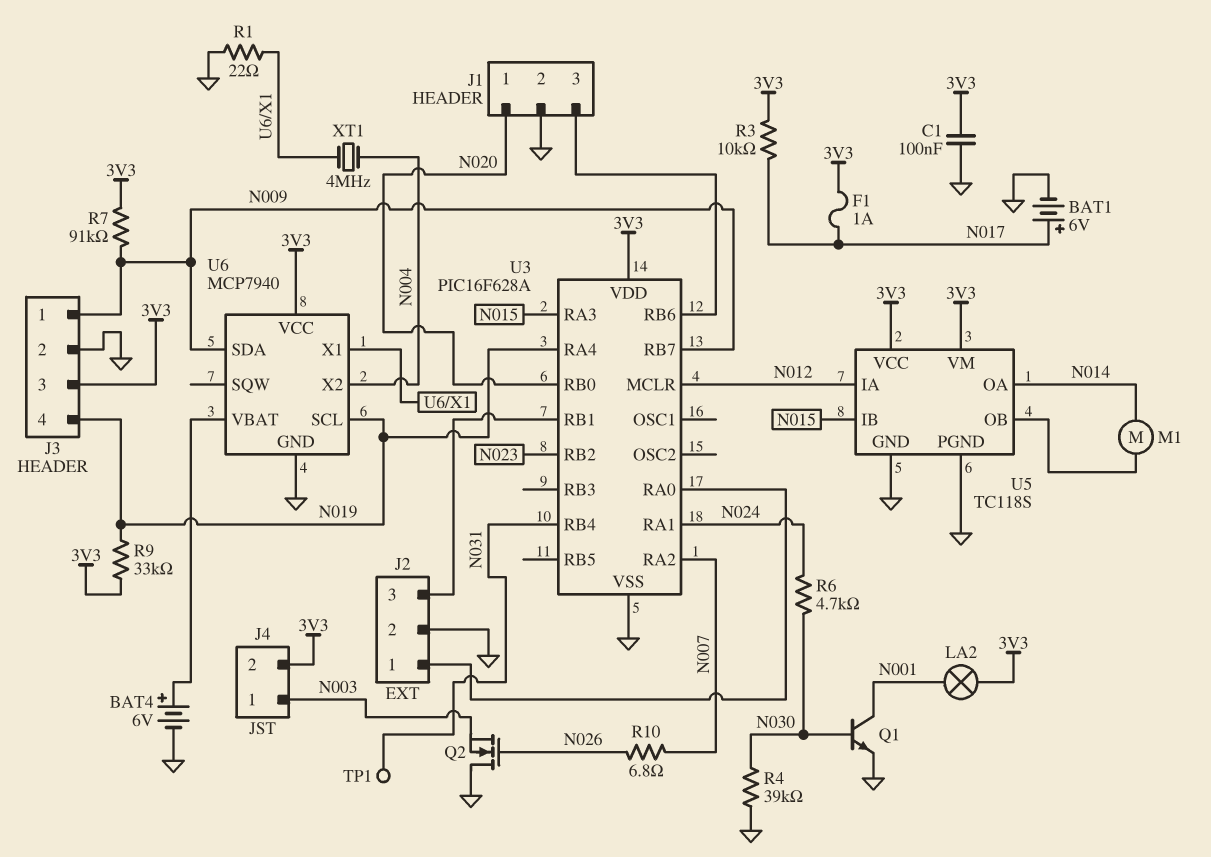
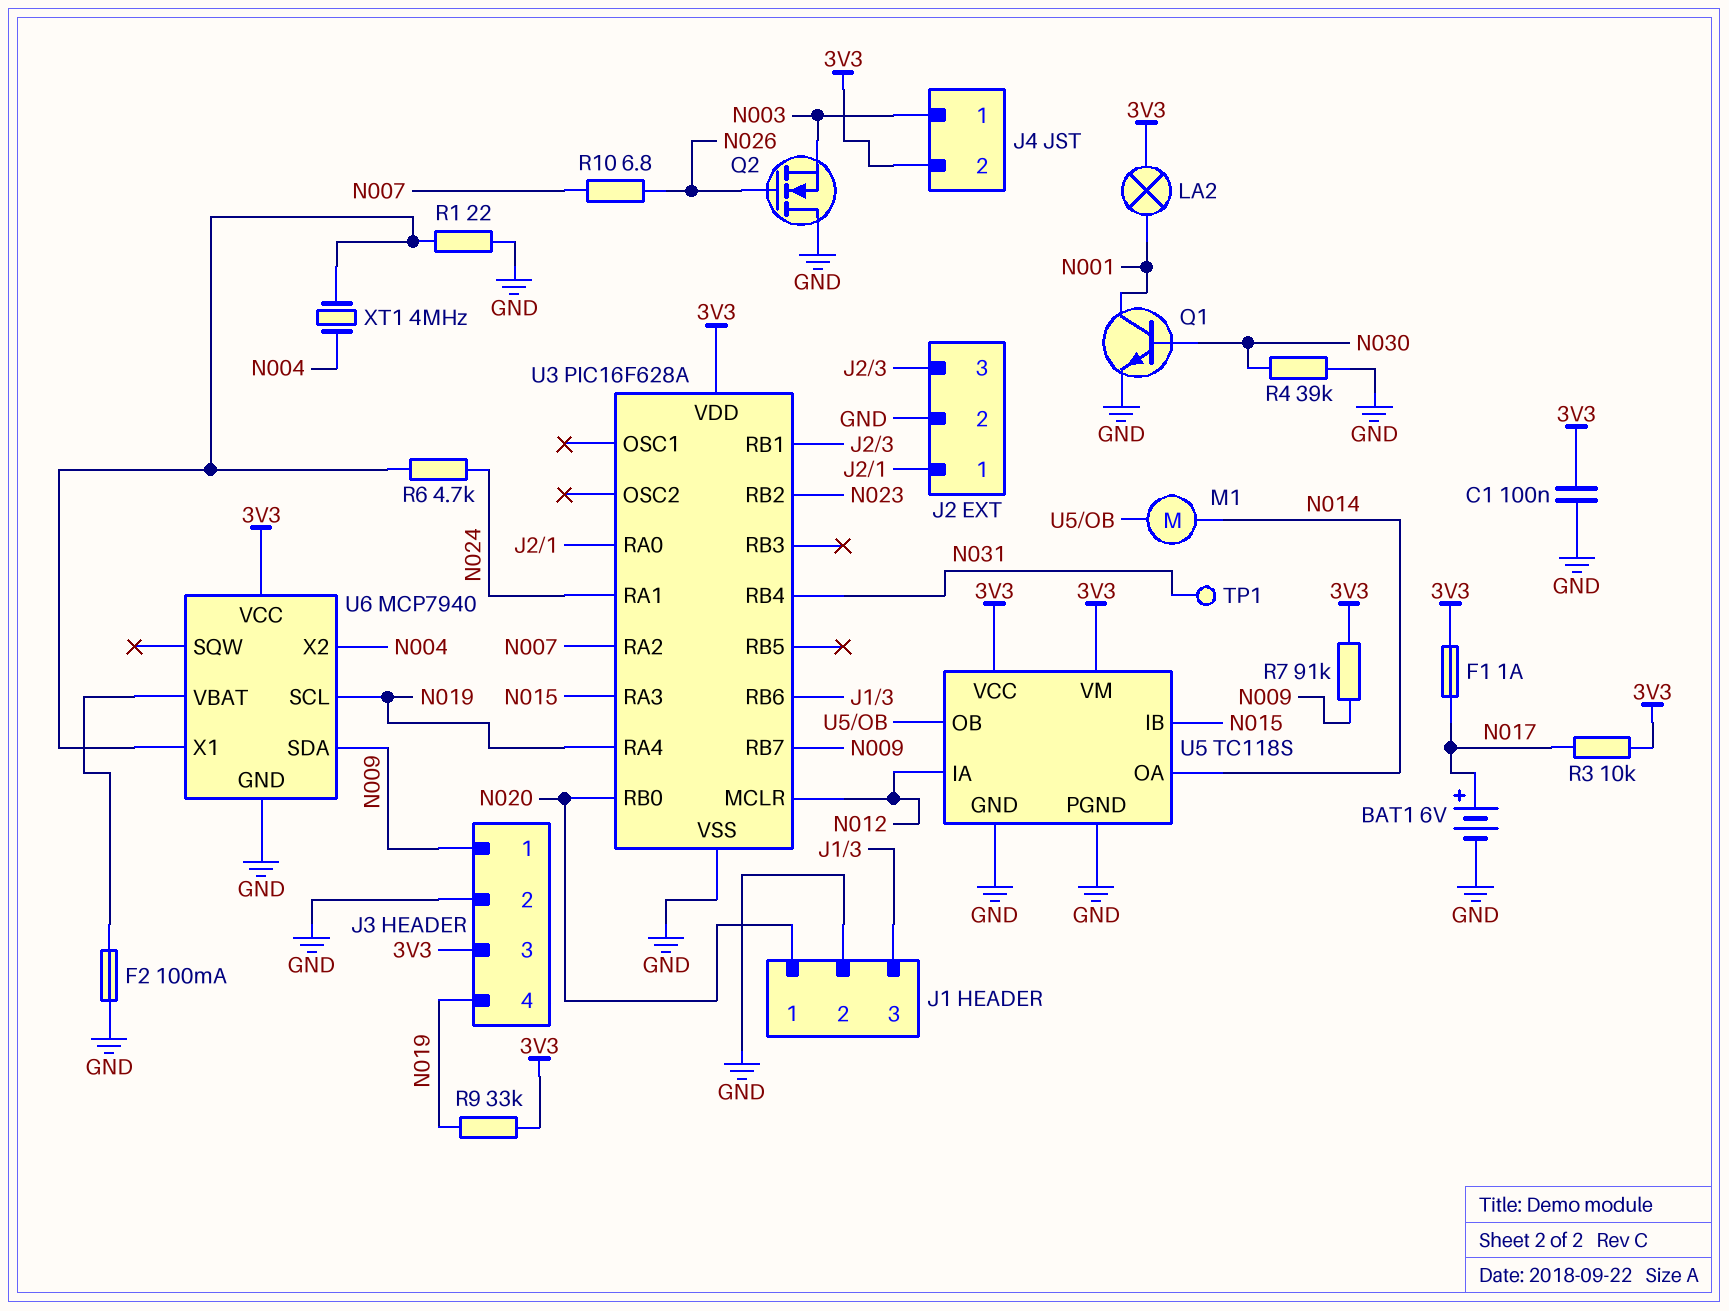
BAT4: 6V (plus U6/VBAT, minus GND) -> none
F2: none -> 100mA (GND, U6/VBAT)
R6: 4.7k (N024, N030) -> 4.7k (N024, U6/X1)

